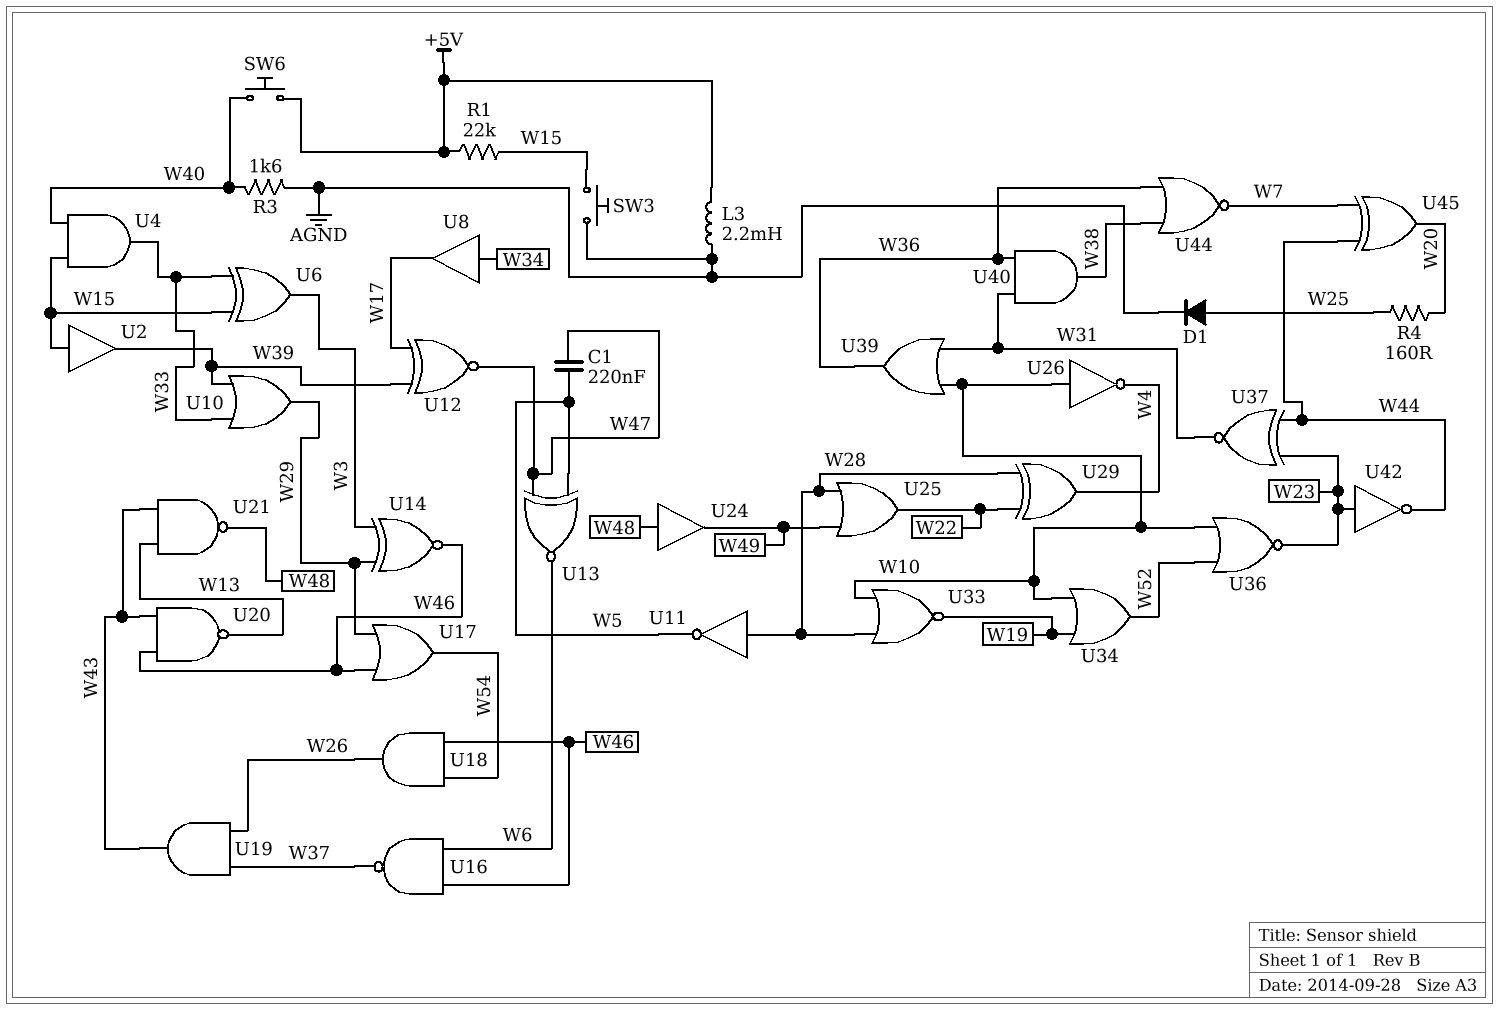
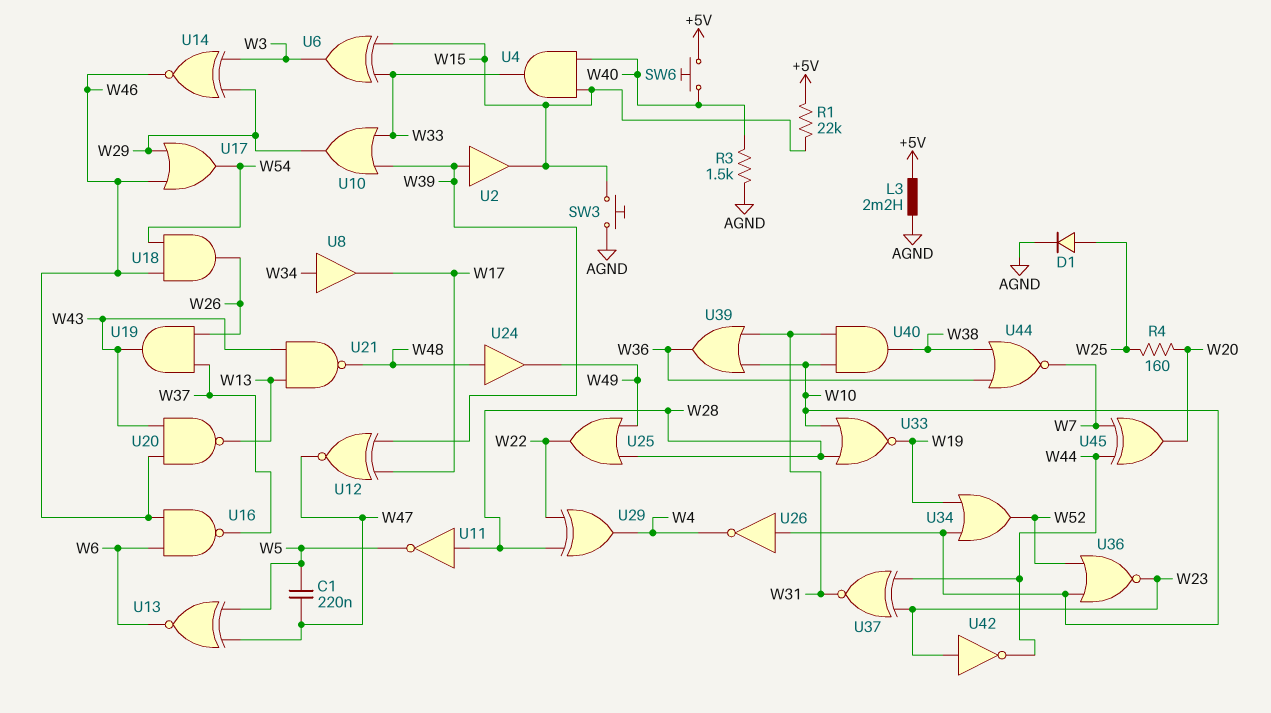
R3: 1.6k (AGND, W40) -> 1.5k (AGND, W40)
U2: buffer (in W15, out W39) -> buffer (in W39, out W15)
U40: AND (in W31, in W36, out W38) -> AND (in W10, in W31, out W38)

